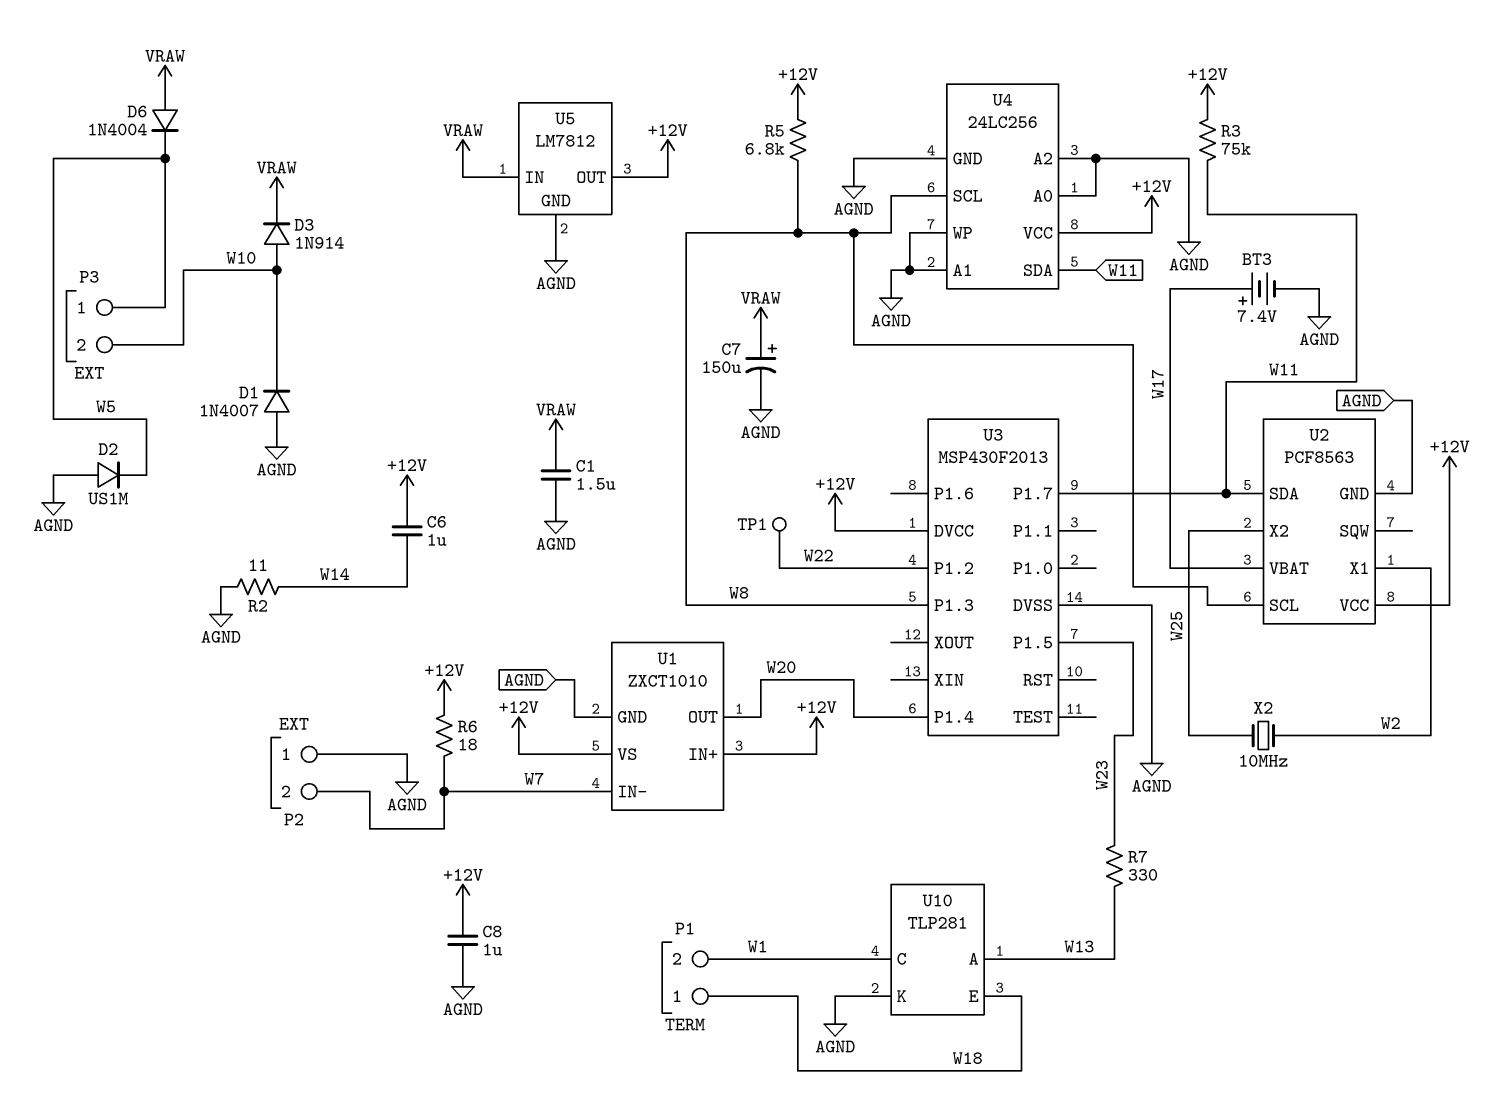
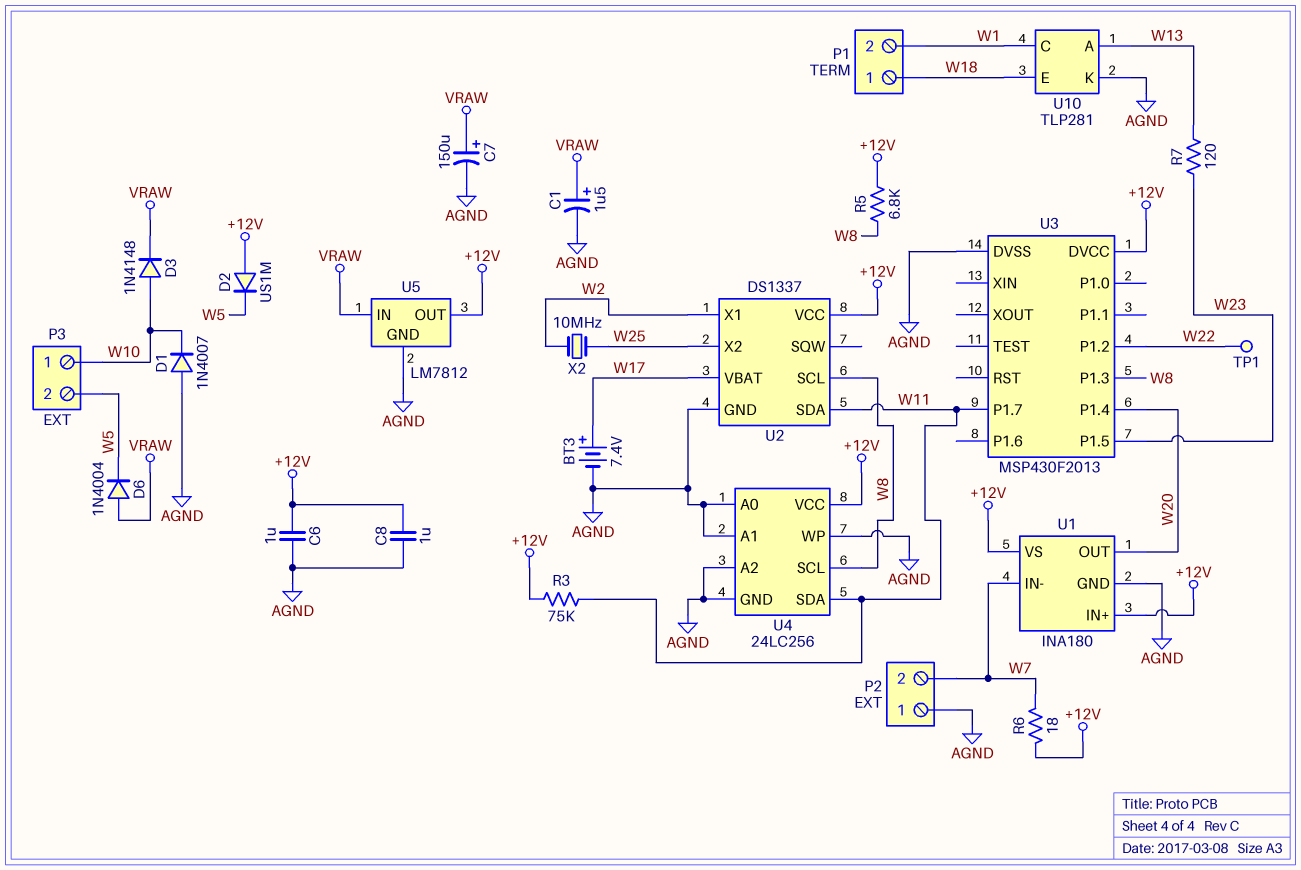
C1: 1.5uF (AGND, VRAW) -> 1.5uF (plus VRAW, minus AGND)
C6: 1uF (+12V, W14) -> 1uF (+12V, AGND)
D2: diode US1M (A AGND, K W5) -> diode US1M (A +12V, K W5)
D3: diode 1N914 (A W10, K VRAW) -> diode 1N4148 (A W10, K VRAW)
P3 pin 1: W5 -> W10
P3 pin 2: W10 -> W5
R2: 11 (AGND, W14) -> none
R7: 330 (W13, W23) -> 120 (W13, W23)
U1: ZXCT1010 -> INA180
U2: PCF8563 -> DS1337

